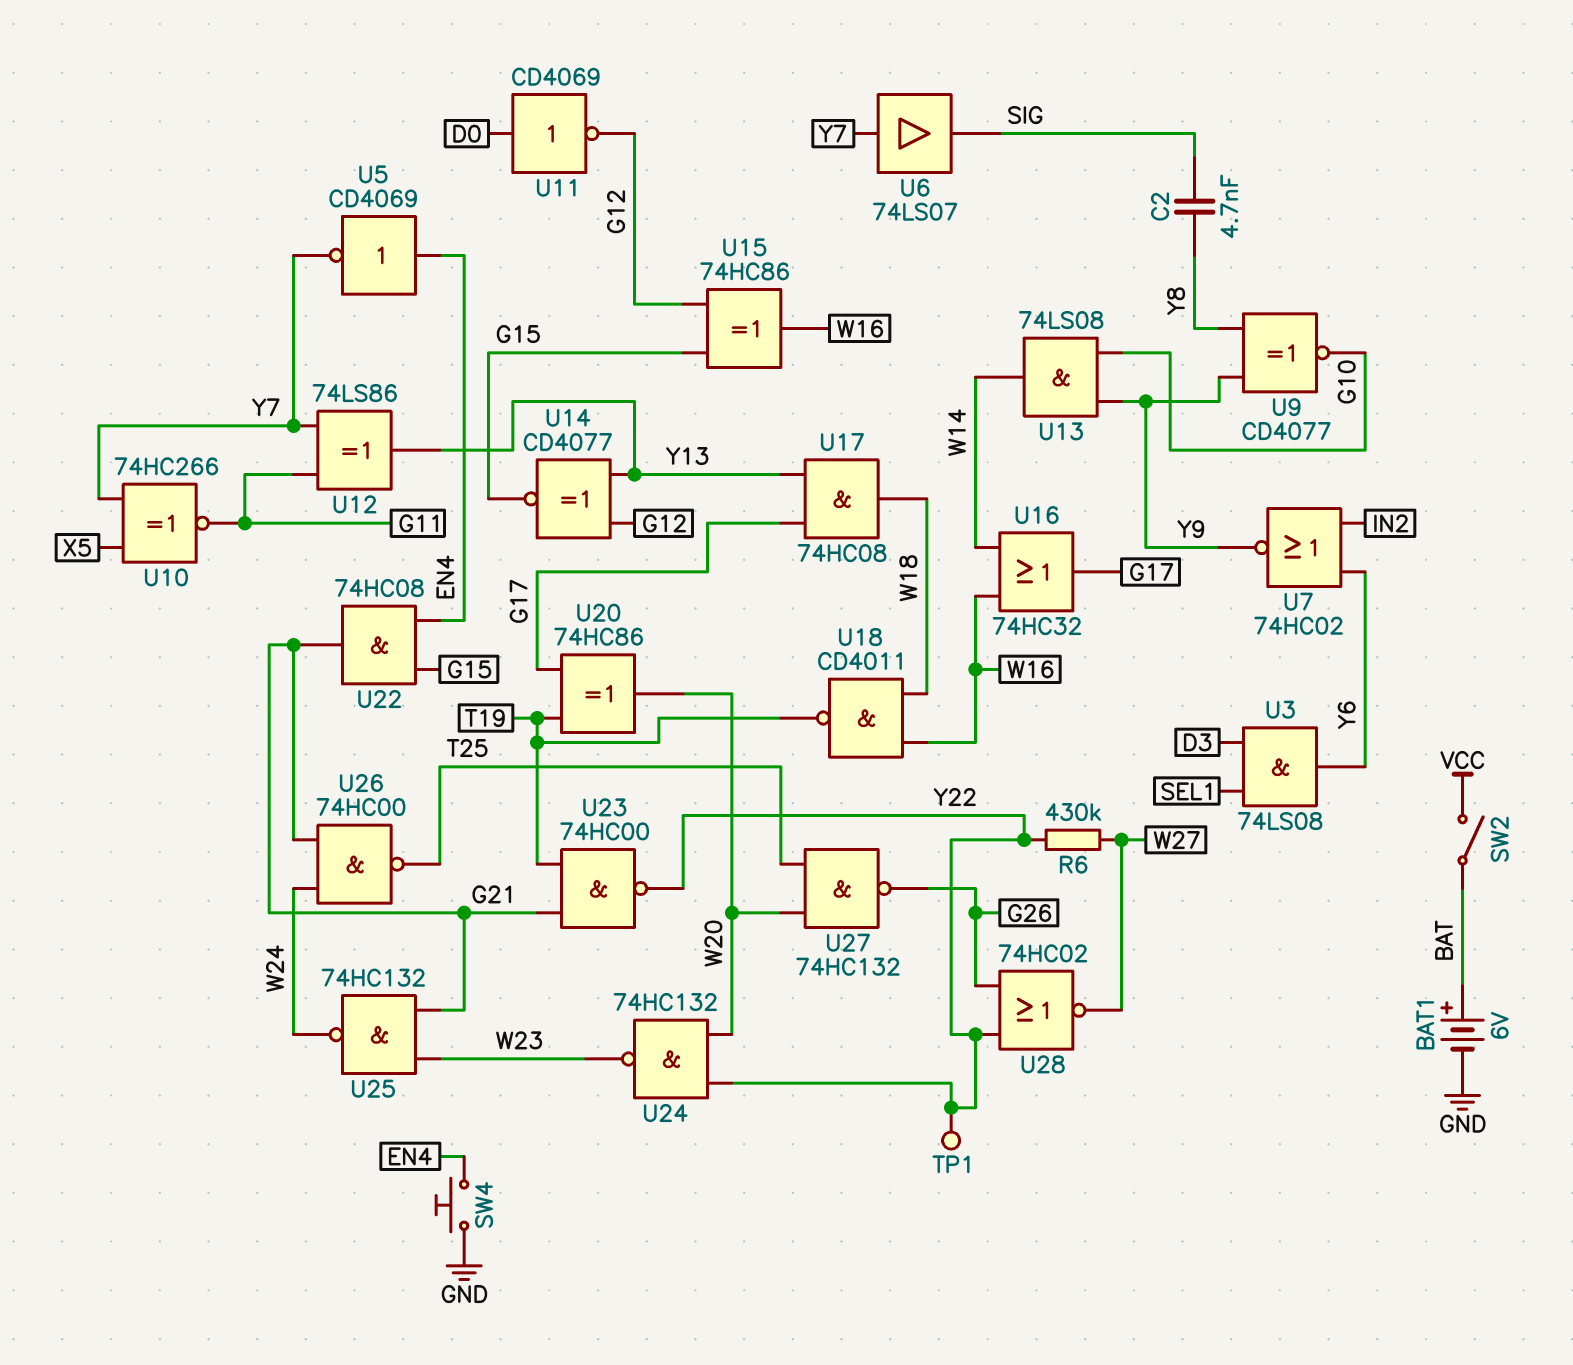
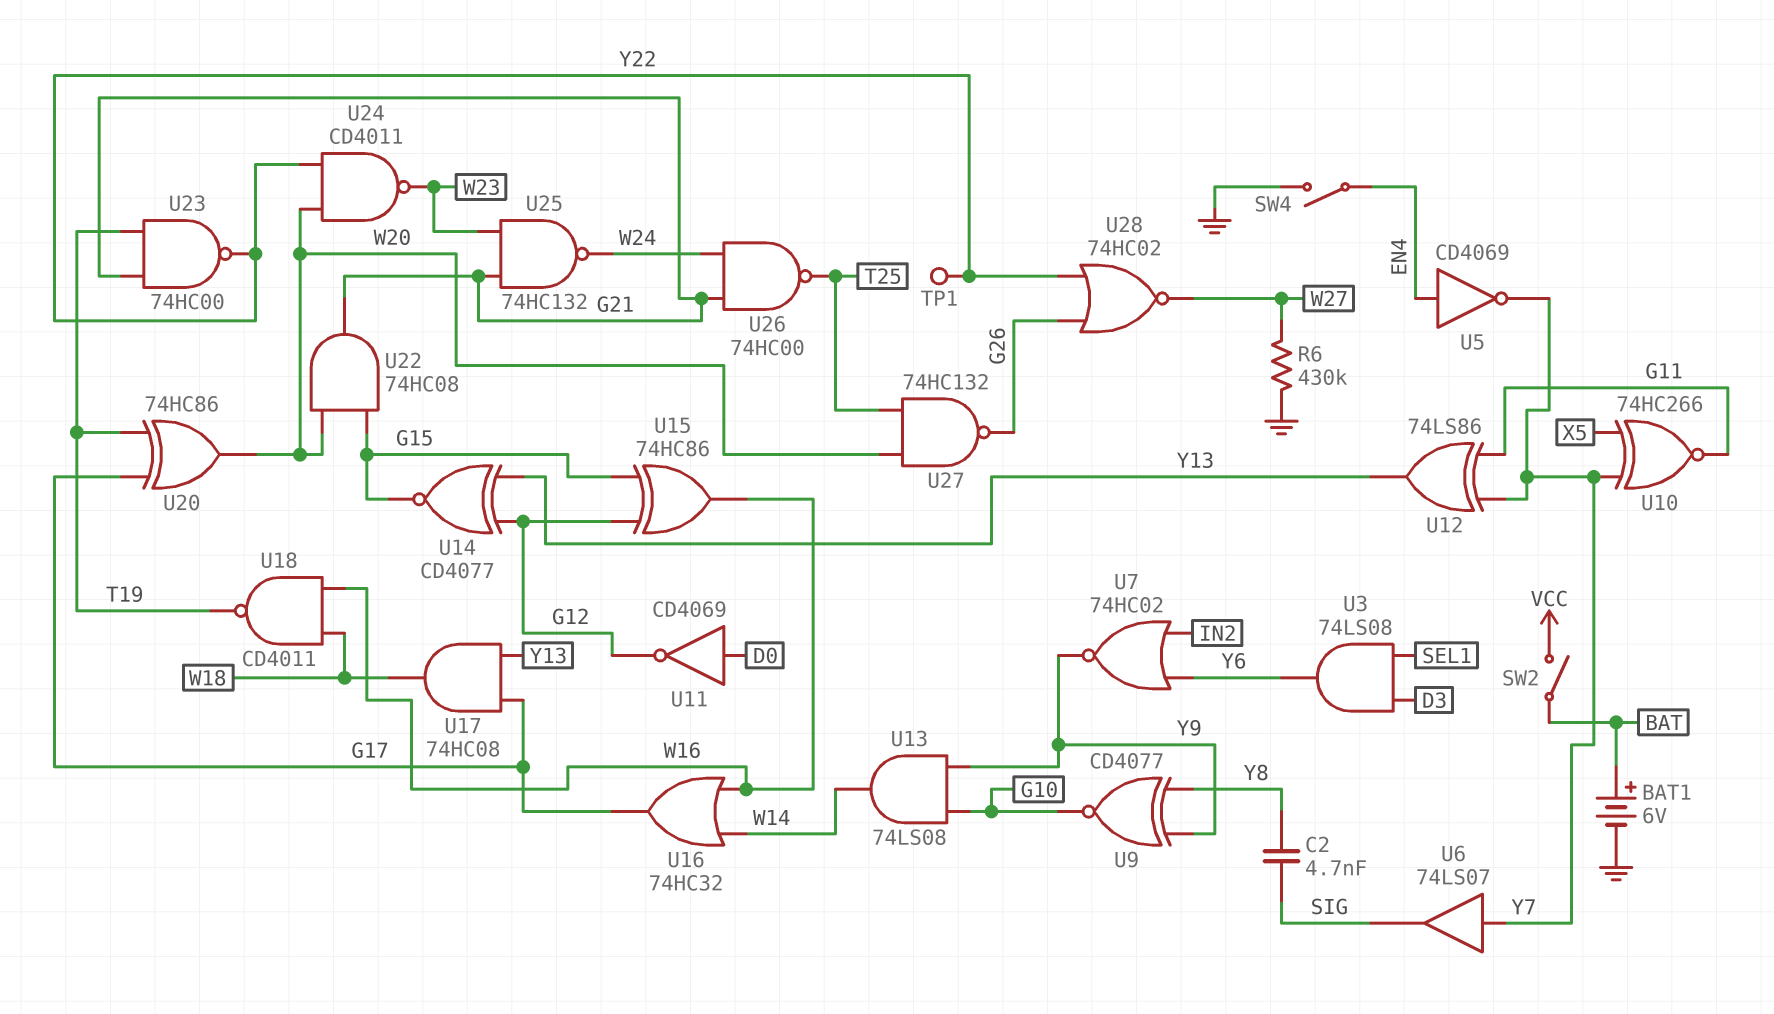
R6: 430k (W27, Y22) -> 430k (GND, W27)
SW4: button (EN4, GND) -> switch (EN4, GND)
U22: AND 74HC08 (in EN4, in G15, out G21) -> AND 74HC08 (in G15, in W20, out G21)
U24: NAND 74HC132 (in W20, in Y22, out W23) -> NAND CD4011 (in W20, in Y22, out W23)

